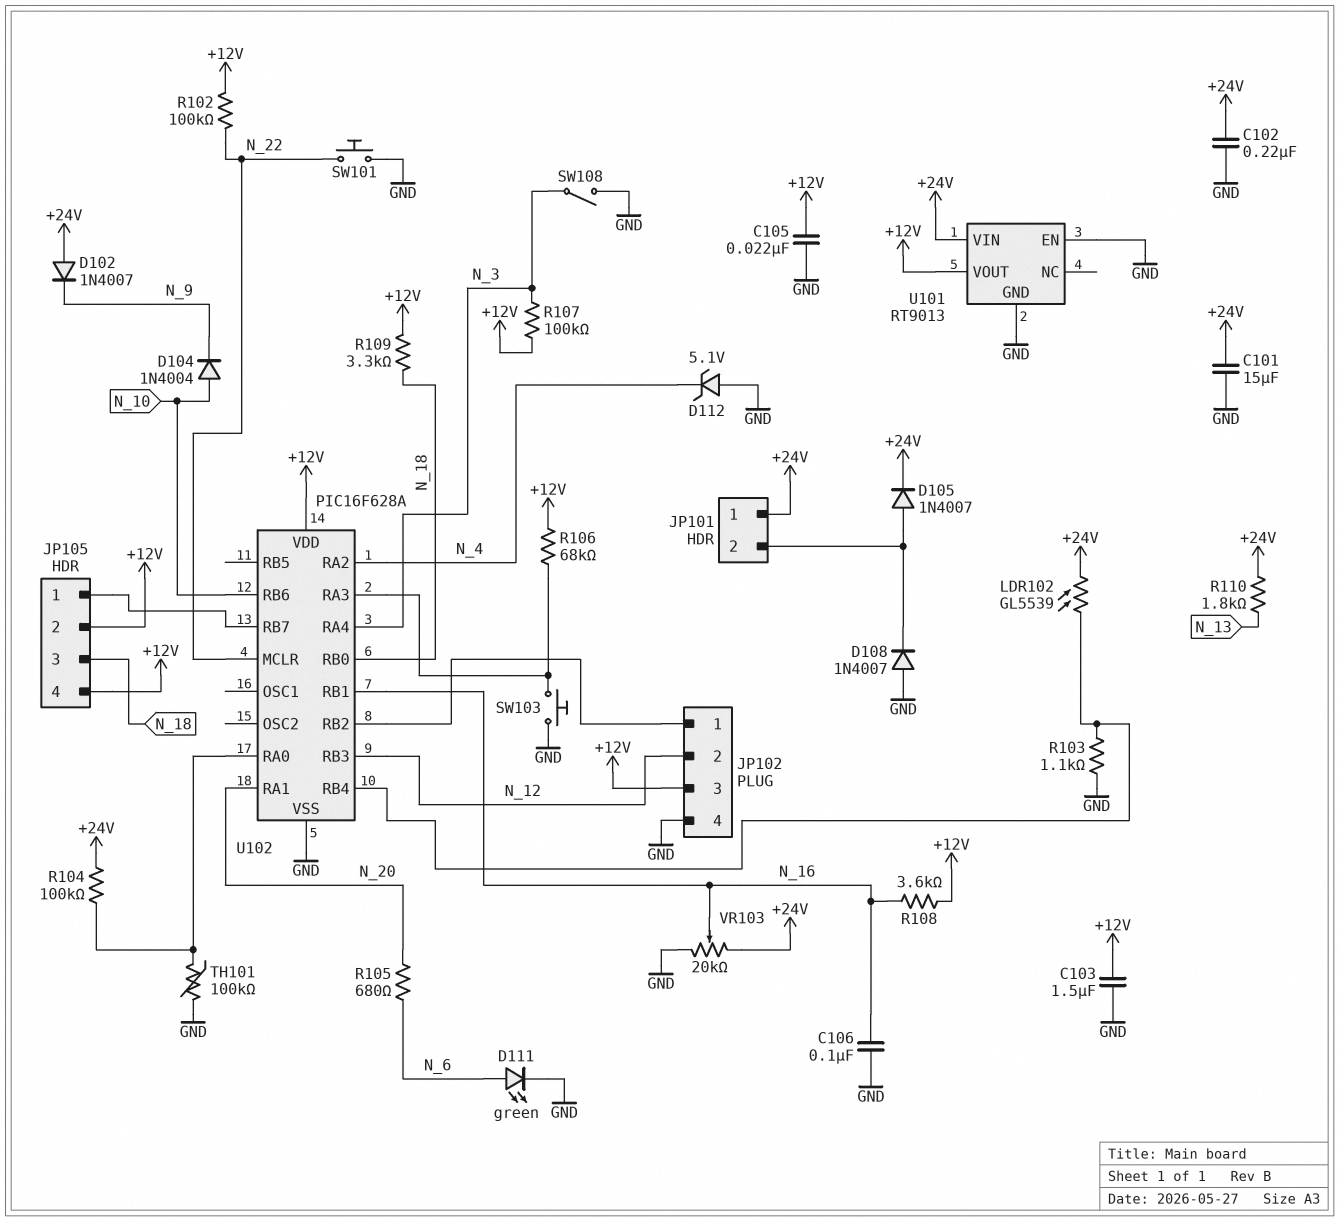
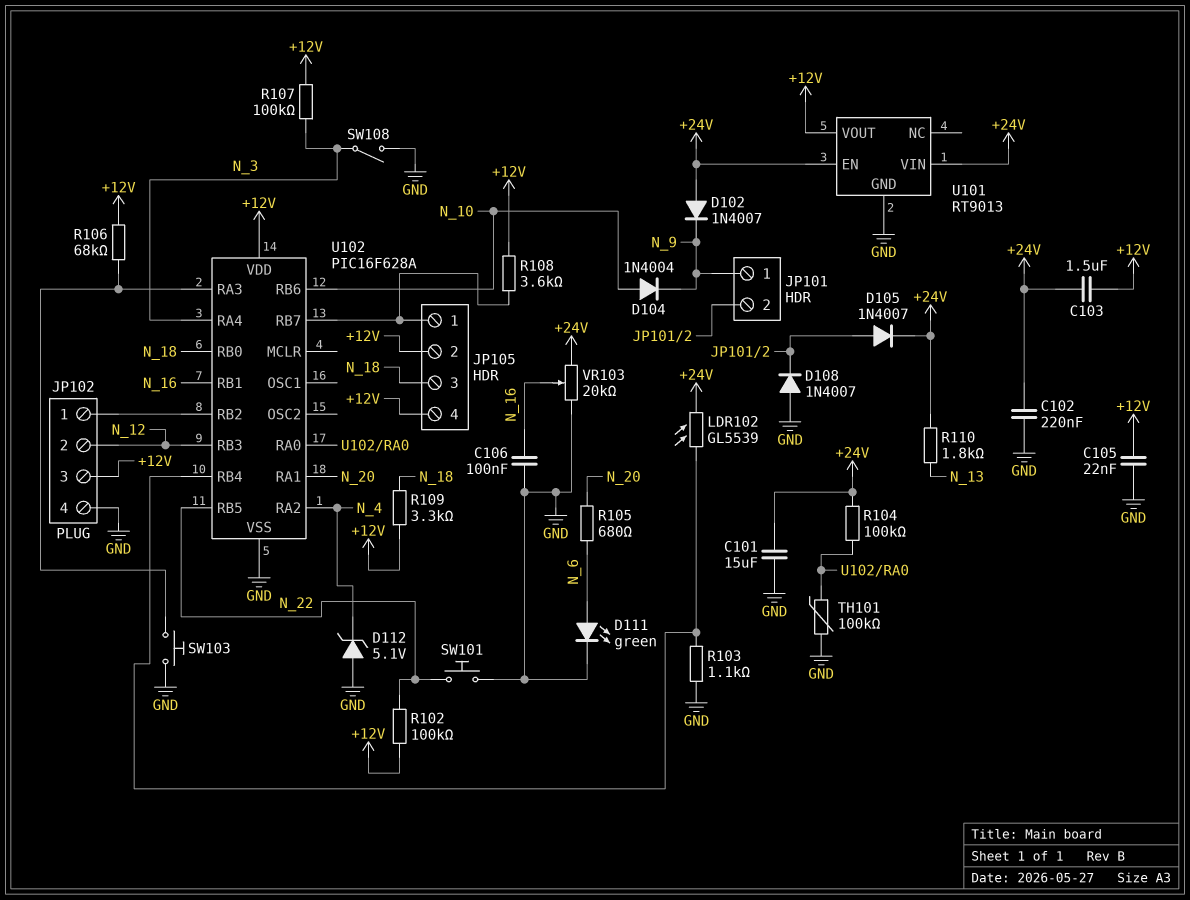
C103: 1.5uF (+12V, GND) -> 1.5uF (+12V, +24V)
JP101 pin 1: +24V -> N_9
R108: 3.6k (+12V, N_16) -> 3.6k (+12V, JP105/1)
U101 pin EN: GND -> +24V
U102 pin MCLR: N_22 -> none
U102 pin RB5: none -> N_22

